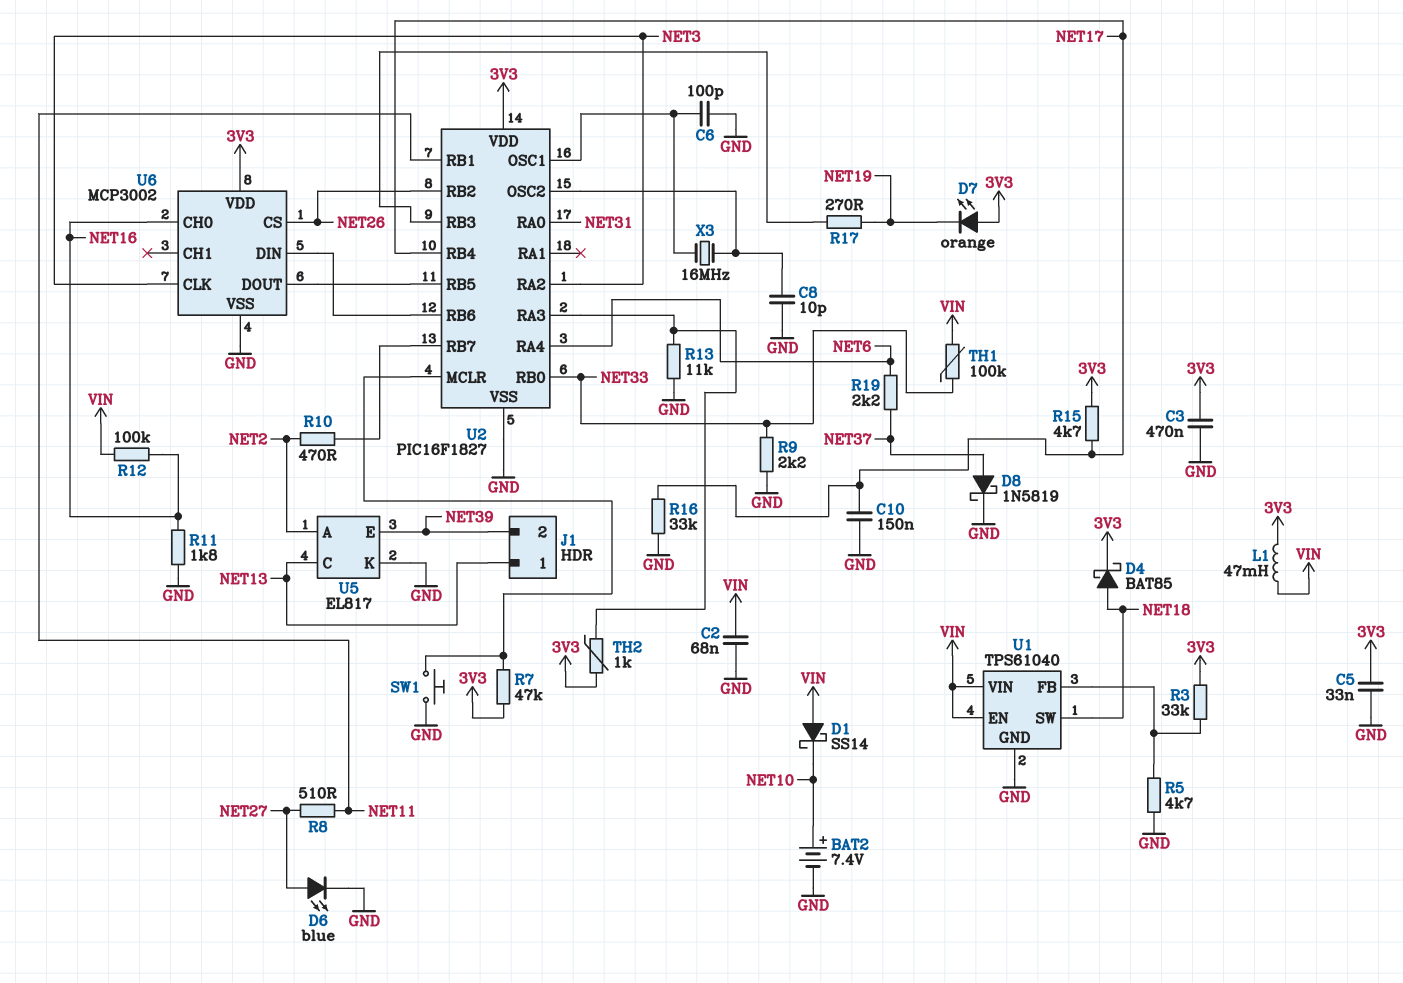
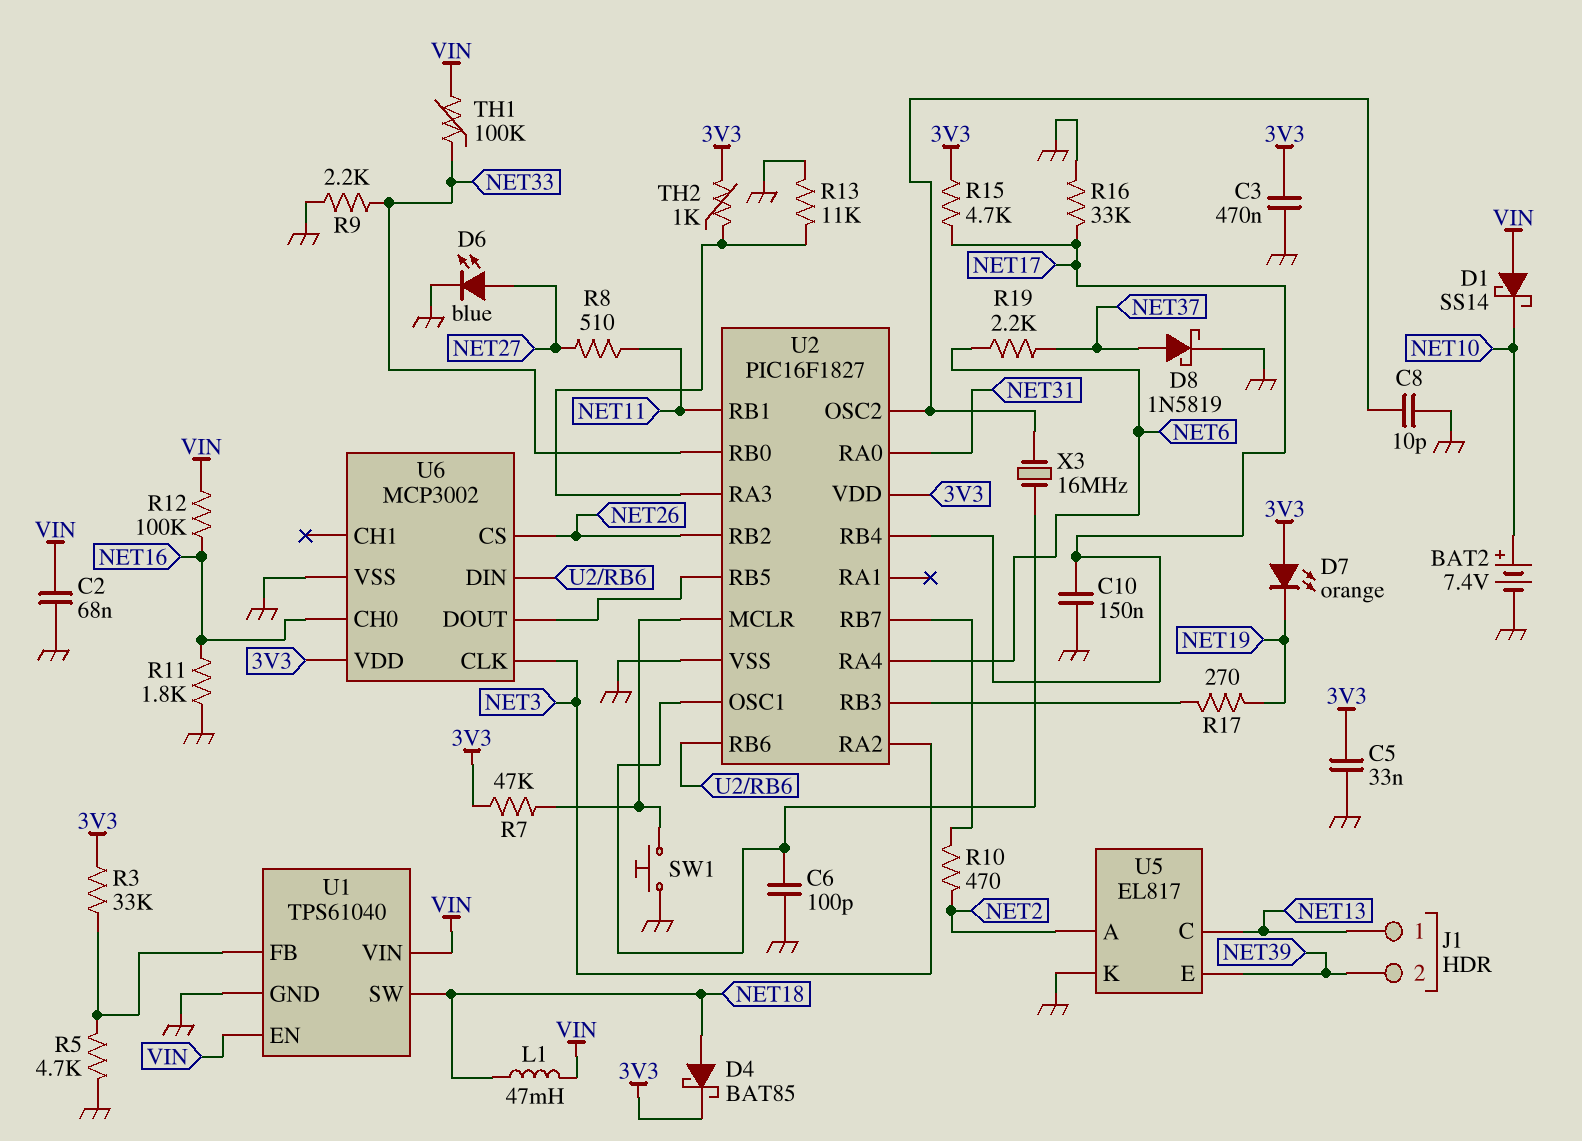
L1: 47mH (3V3, VIN) -> 47mH (NET18, VIN)

